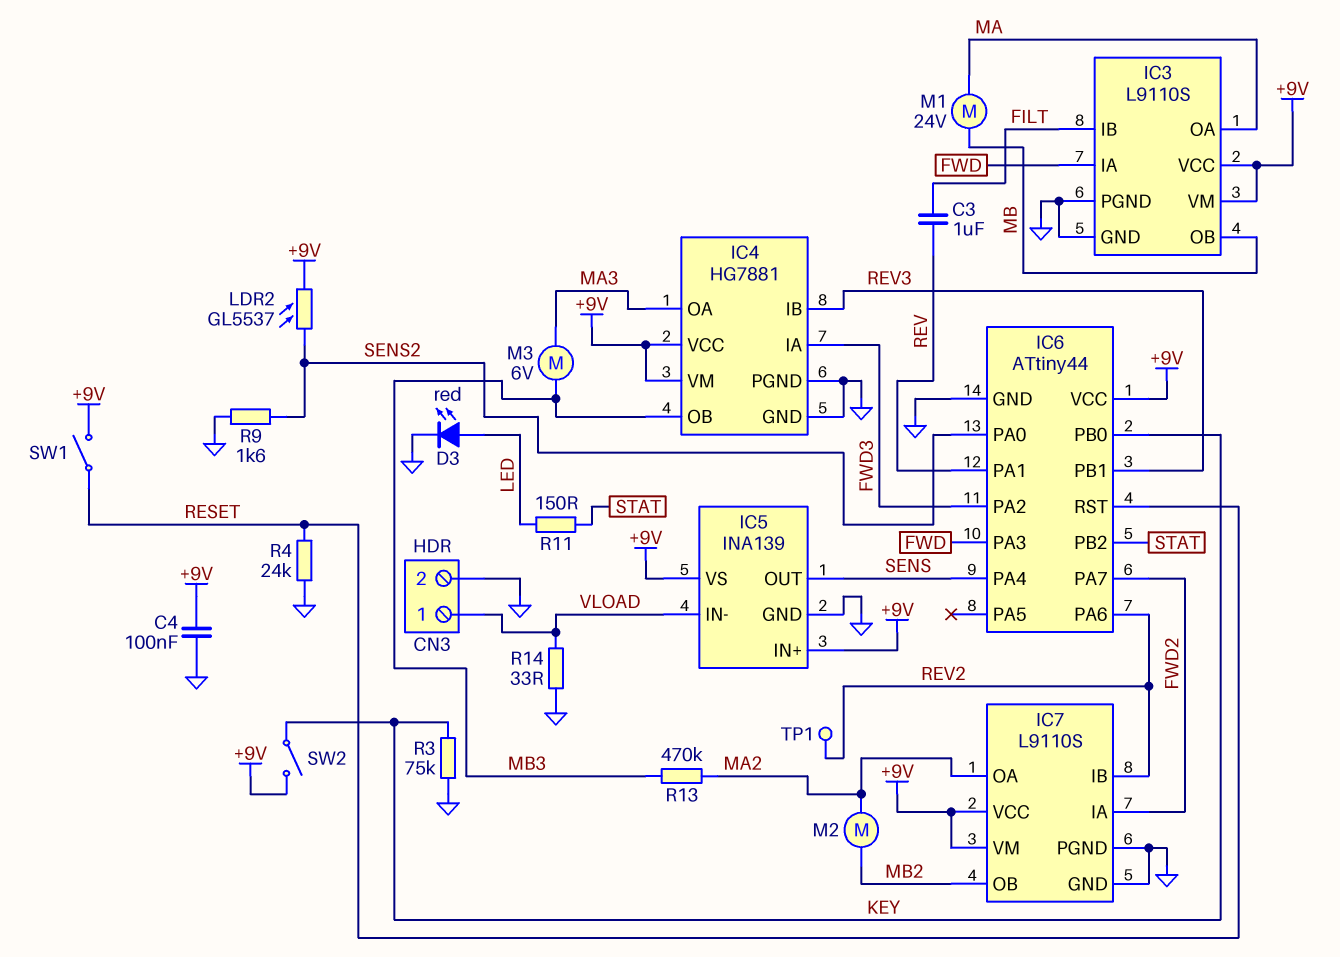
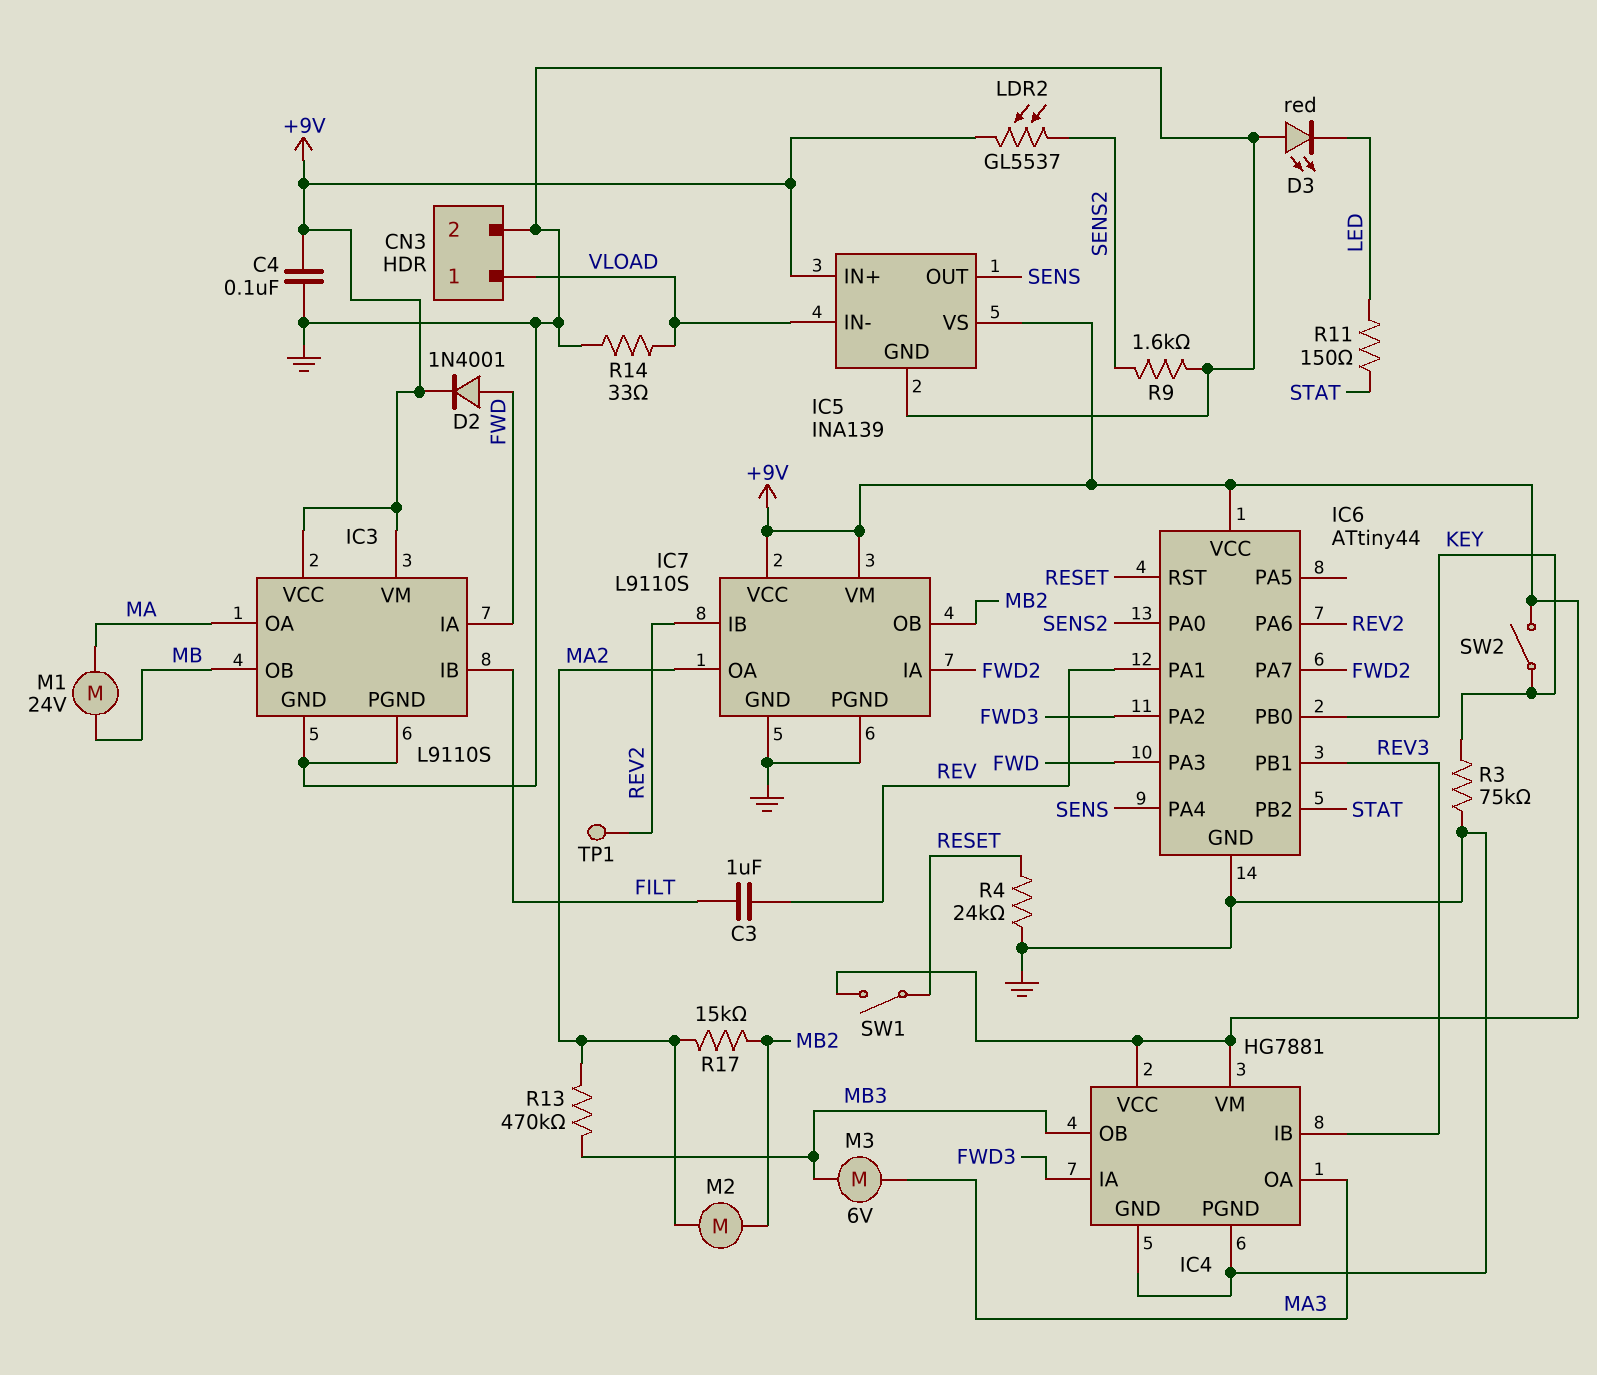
D2: none -> diode 1N4001 (A FWD, K +9V)
D3: LED red (A LED, K GND) -> LED red (A GND, K LED)
R17: none -> 15k (MA2, MB2)

